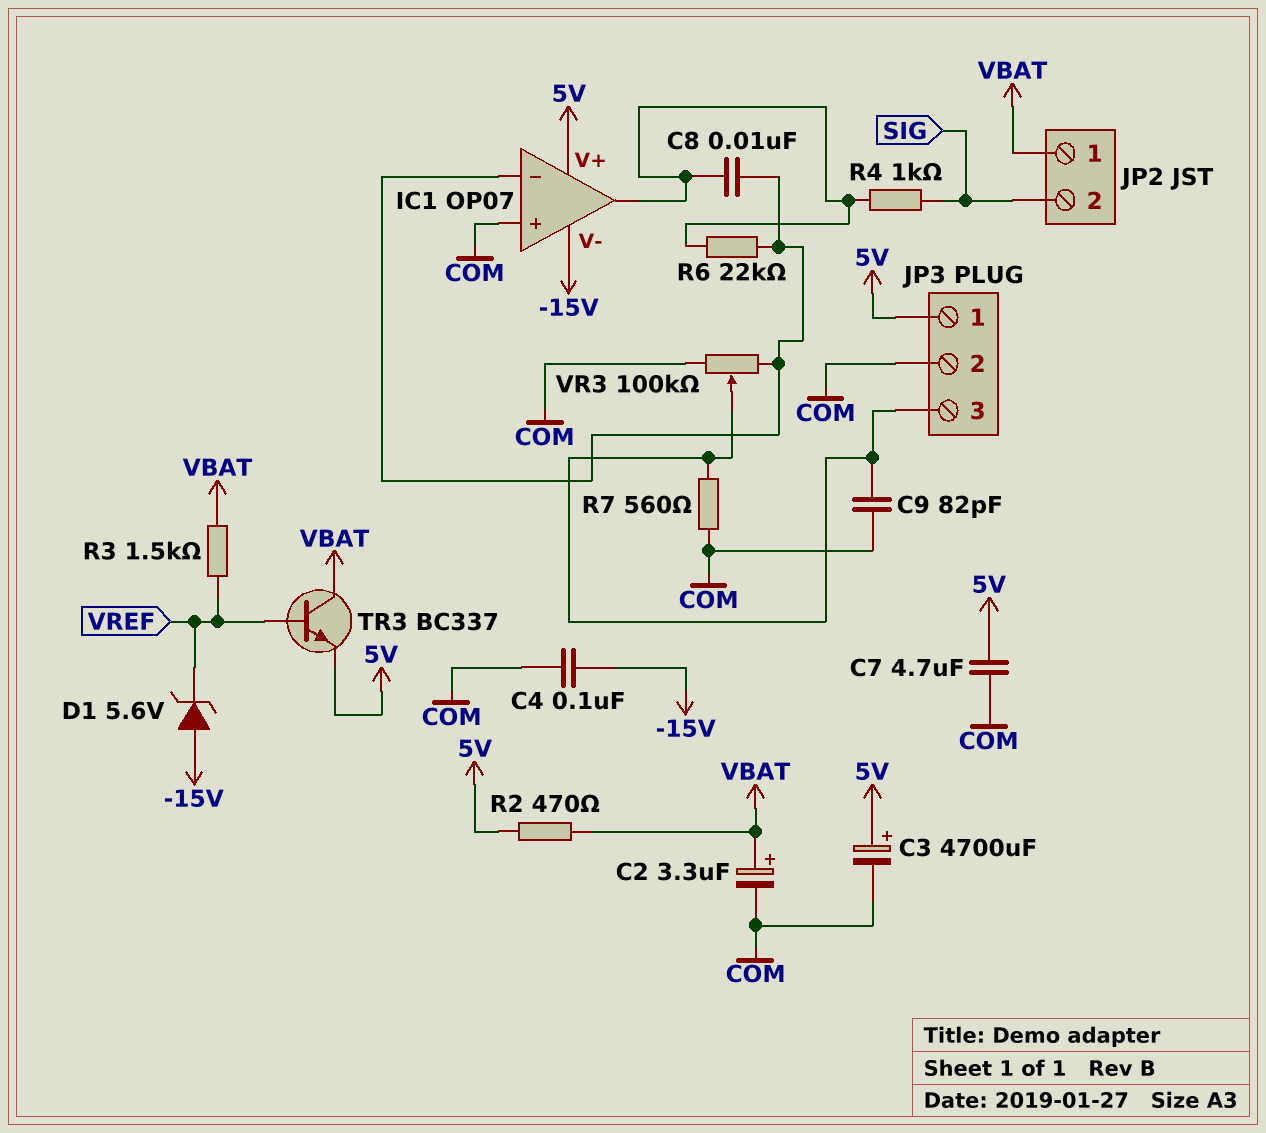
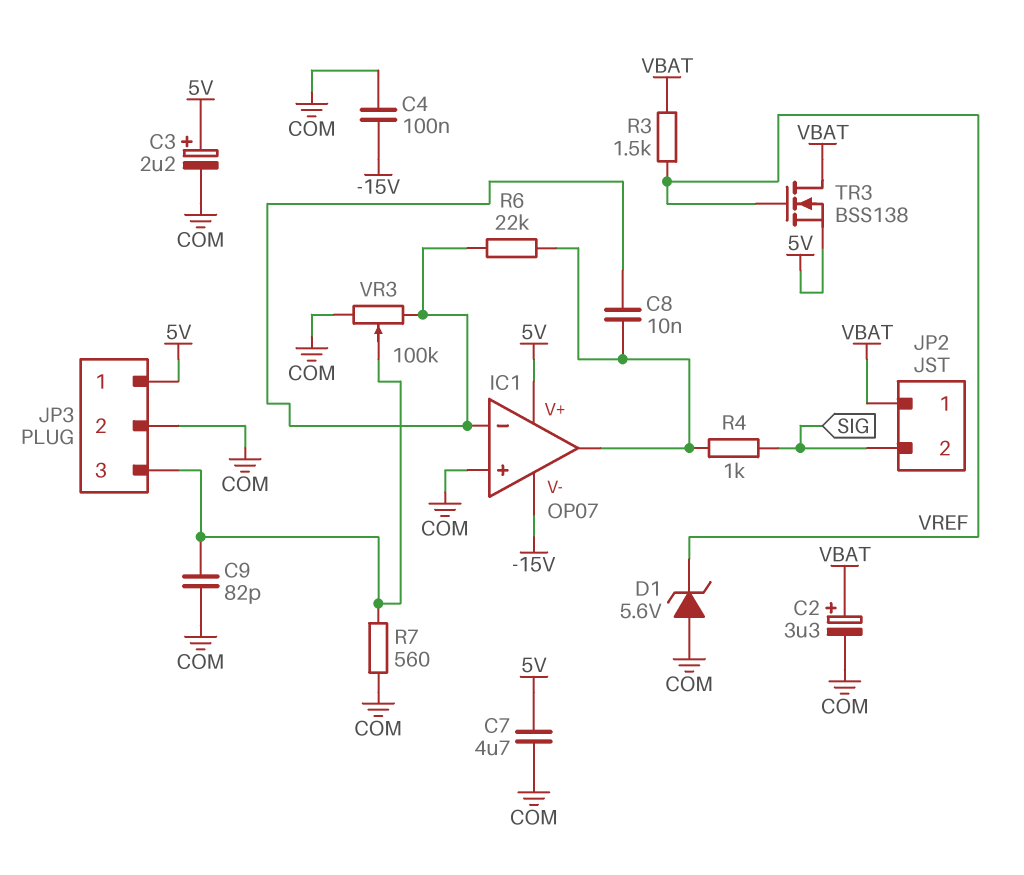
C3: 4700uF (plus 5V, minus COM) -> 2.2uF (plus 5V, minus COM)
D1: zener 5.6V (A -15V, K VREF) -> zener 5.6V (A COM, K VREF)
R2: 470 (5V, VBAT) -> none
TR3: NPN BC337 (B VREF, C VBAT, E 5V) -> NMOS BSS138 (G VREF, D VBAT, S 5V)

